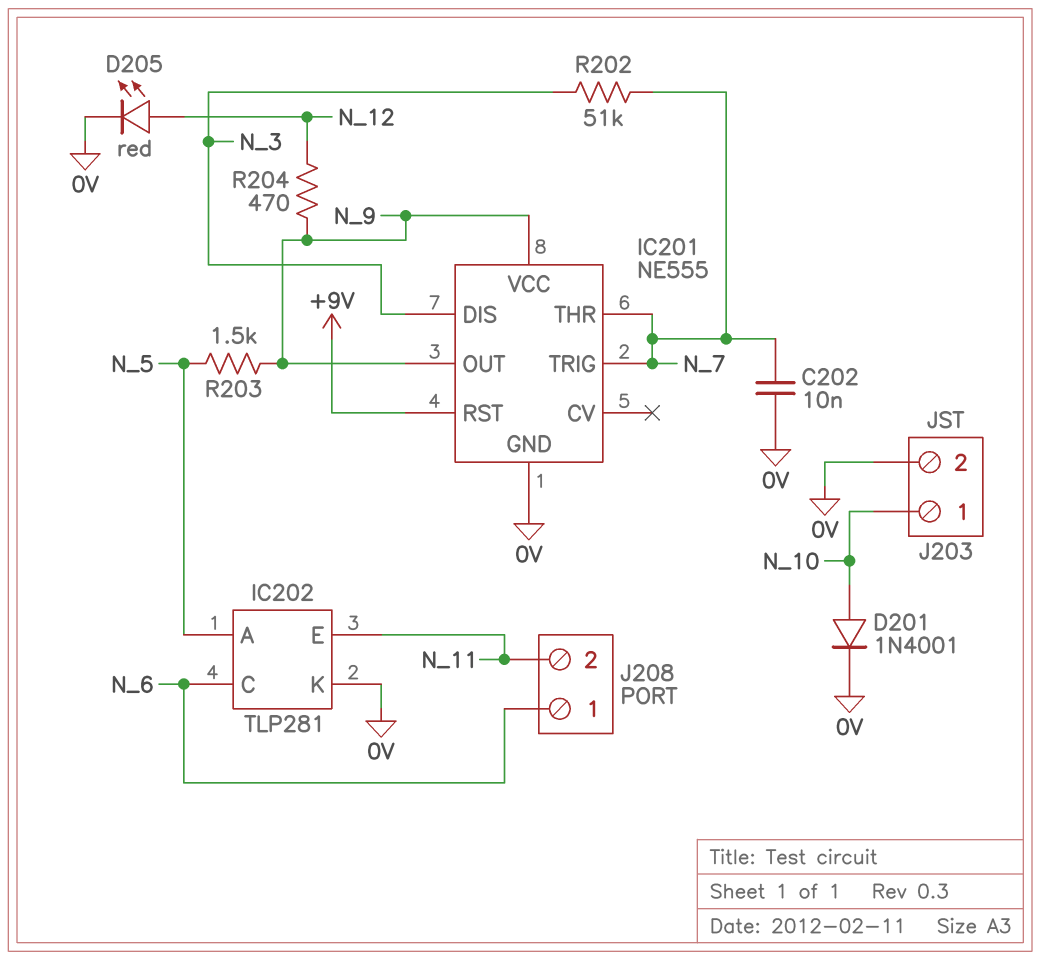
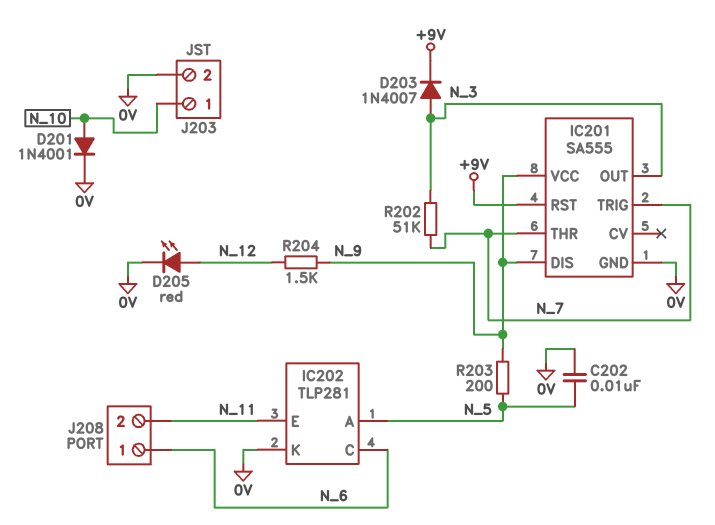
C202: 10nF (0V, N_7) -> 10nF (0V, N_5)
D203: none -> diode 1N4007 (A N_3, K +9V)
IC201: NE555 -> SA555
IC201 pin DIS: N_3 -> N_9
IC201 pin OUT: N_9 -> N_3
R203: 1.5k (N_5, N_9) -> 200 (N_5, N_9)
R204: 470 (N_9, N_12) -> 1.5k (N_9, N_12)

